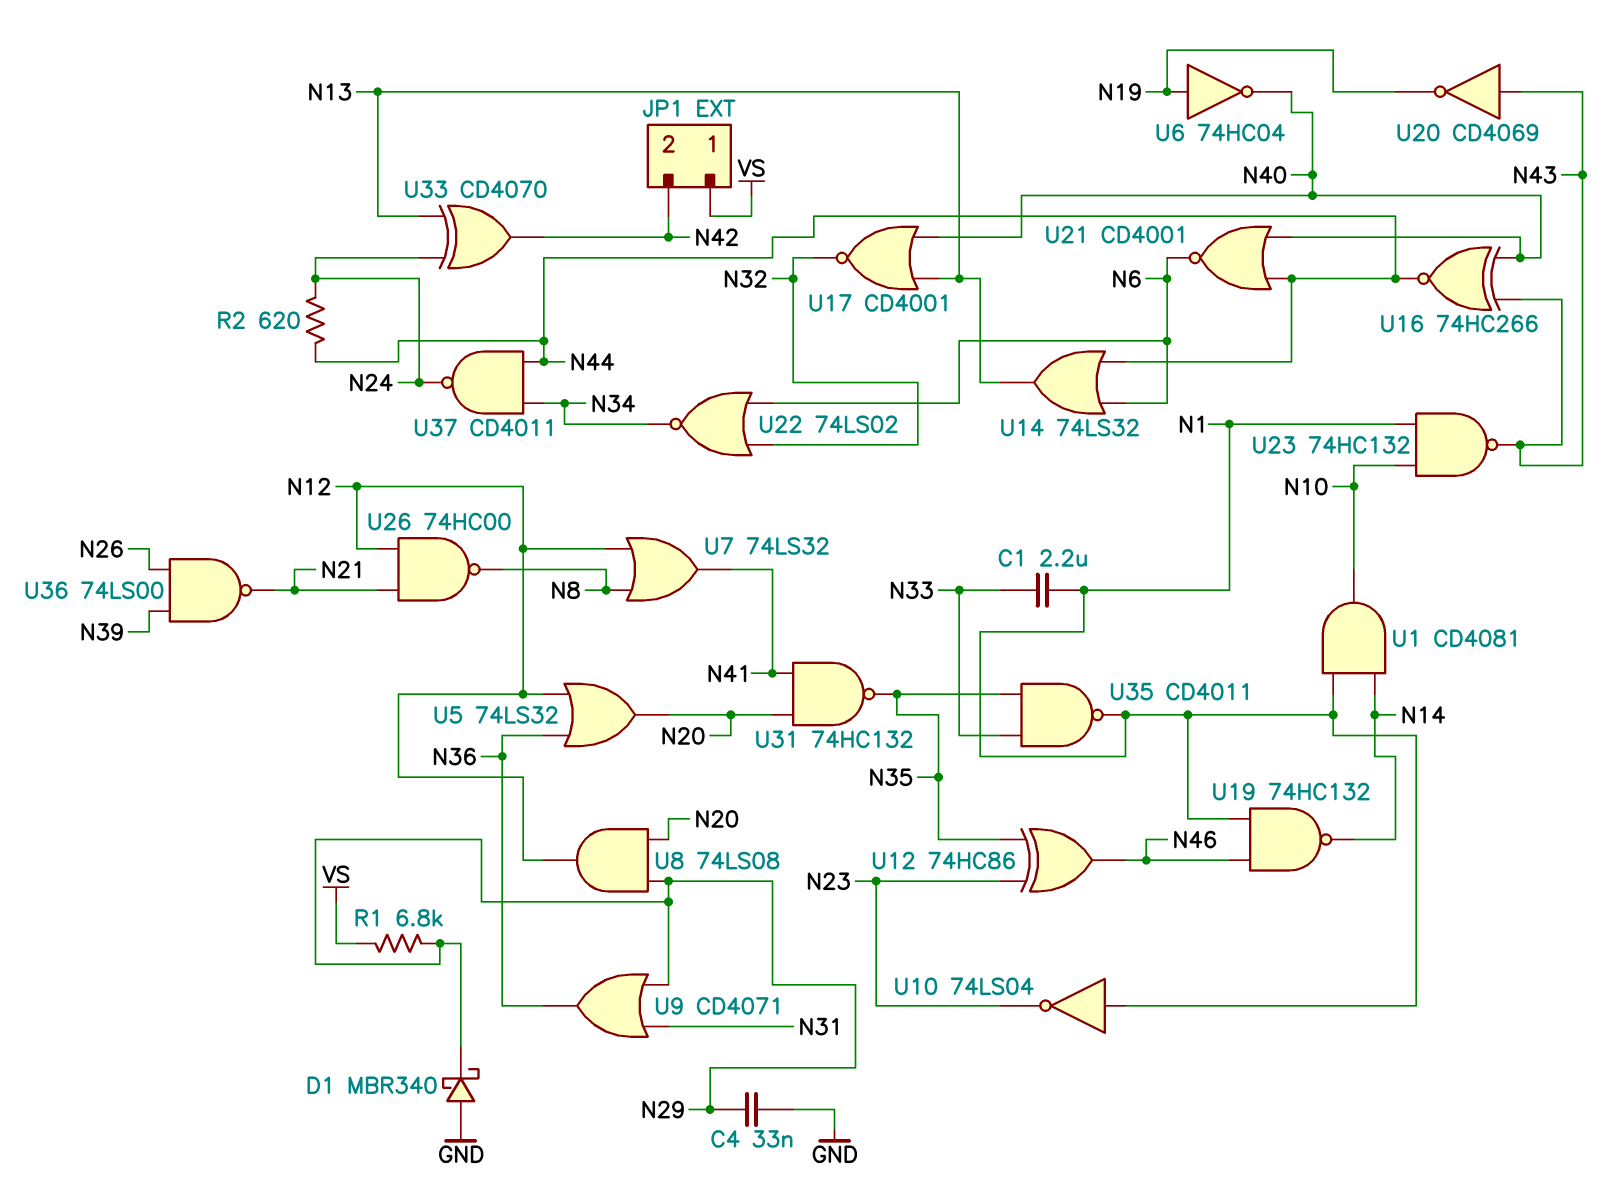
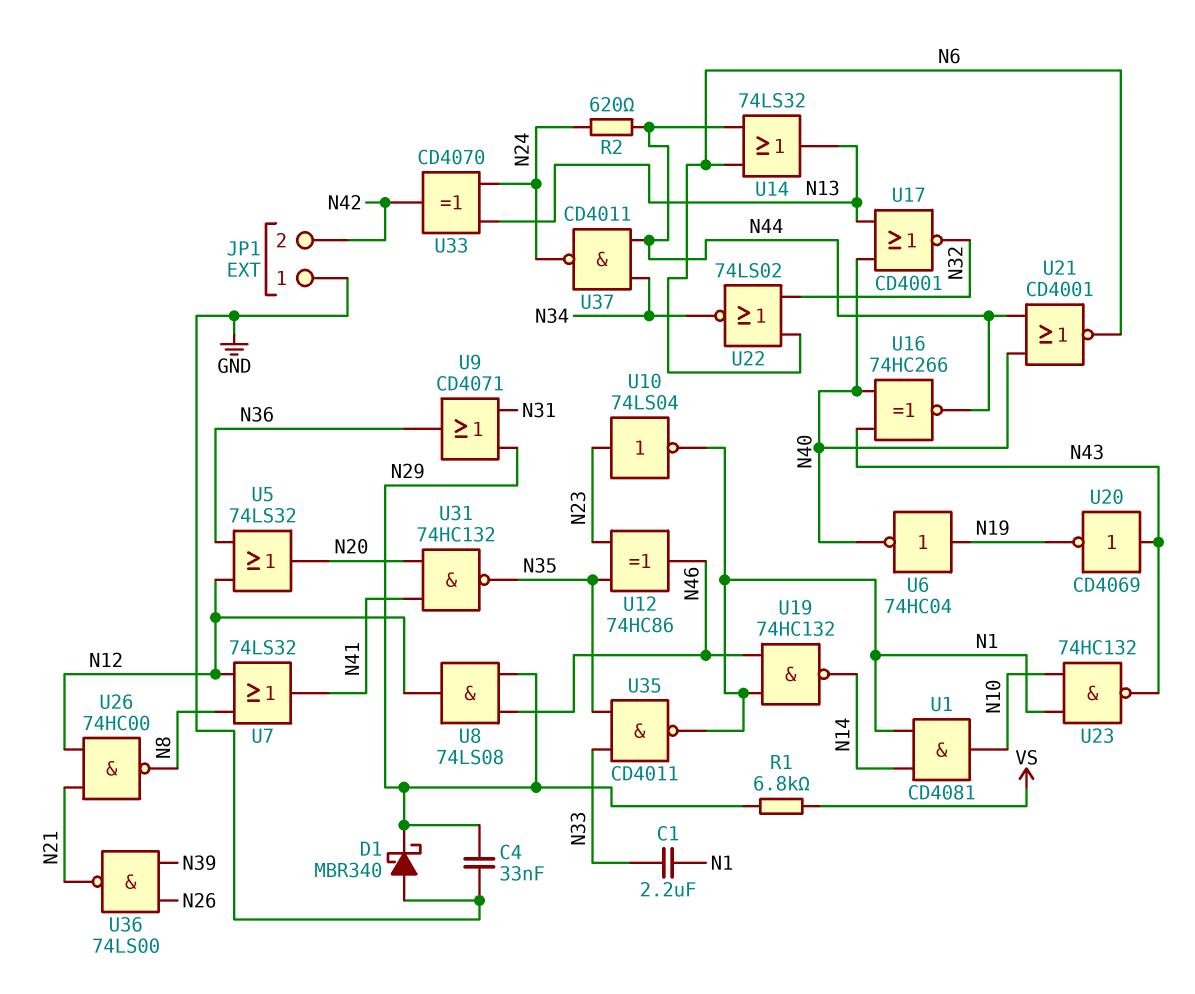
JP1 pin 1: VS -> GND
U8: AND 74LS08 (in N20, in N29, out N12) -> AND 74LS08 (in N29, in N46, out N12)
U10: NOT 74LS04 (in N1, out N23) -> NOT 74LS04 (in N23, out N1)

